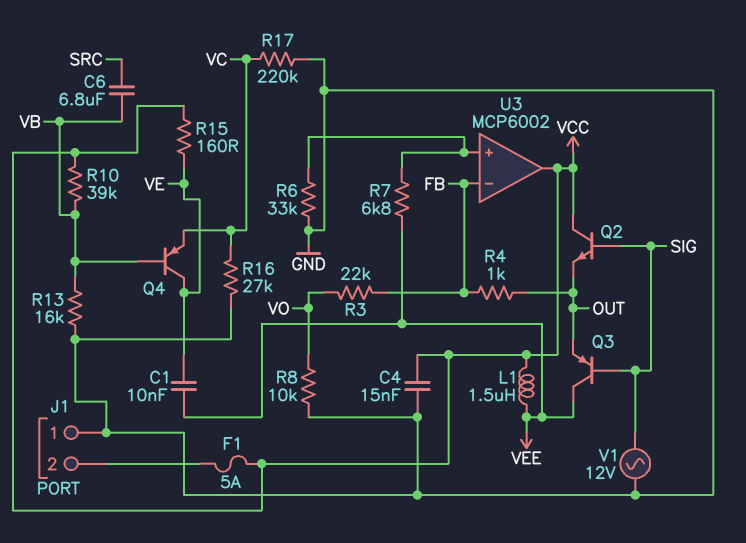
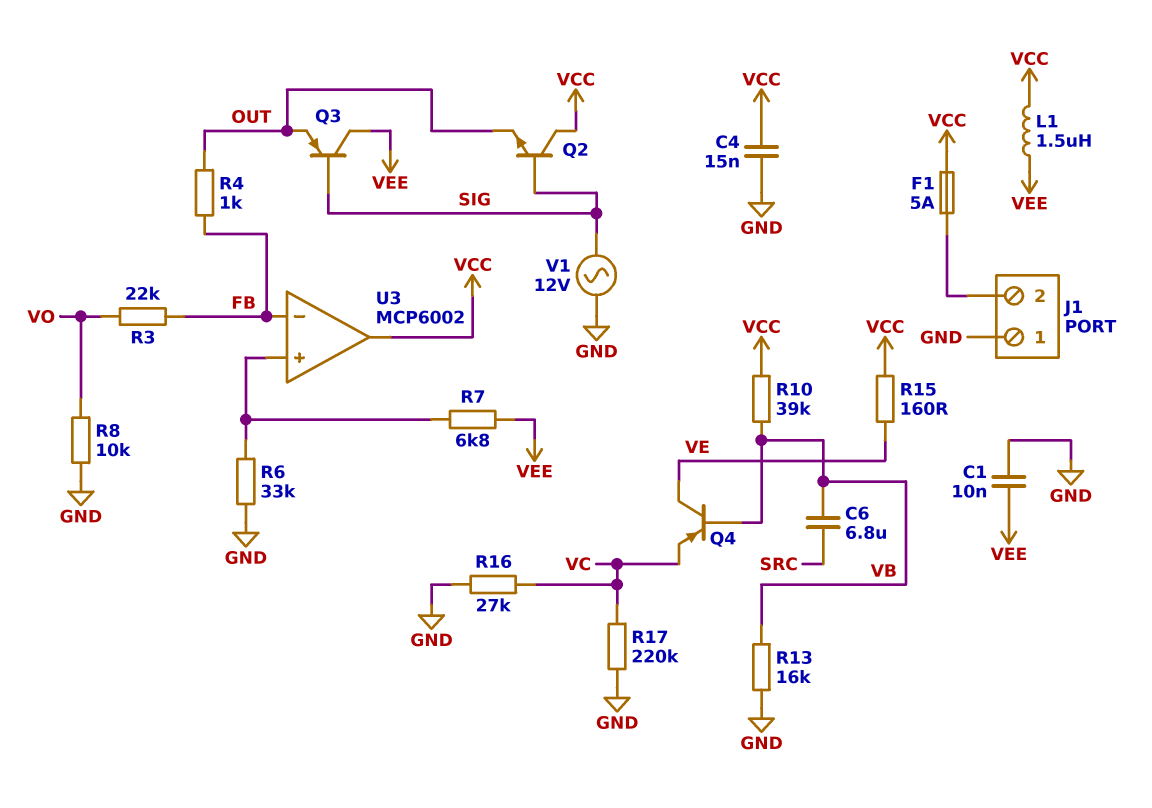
C1: 10nF (VE, VEE) -> 10nF (GND, VEE)

